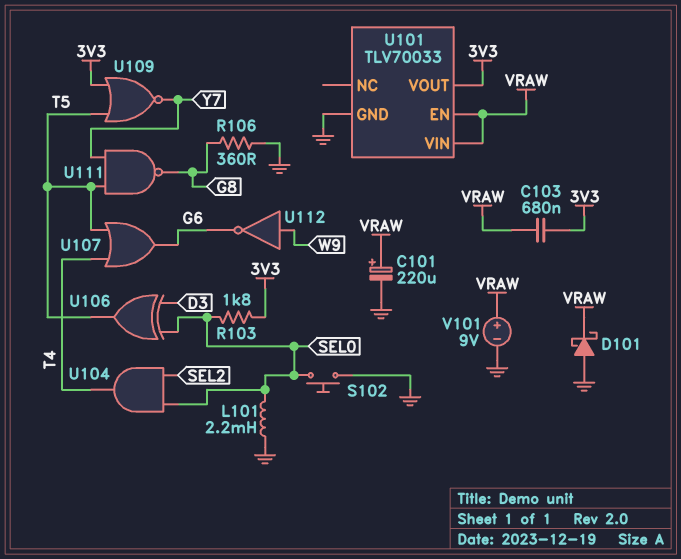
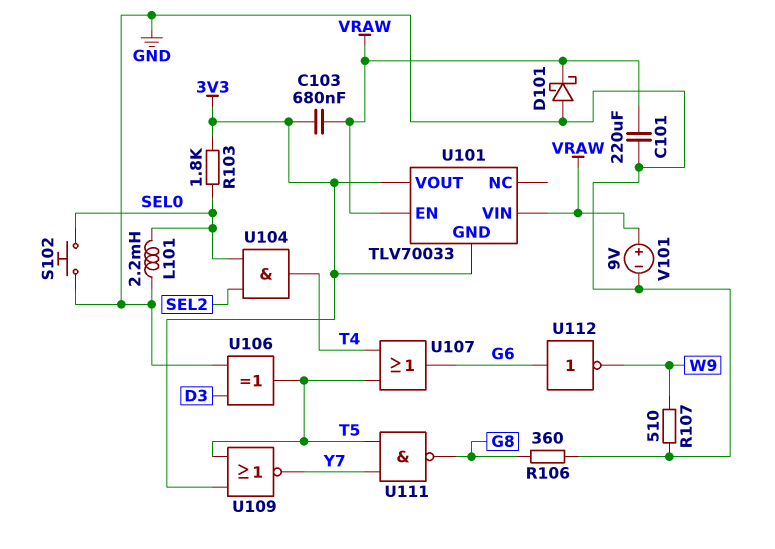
C101: 220uF (plus VRAW, minus GND) -> 220uF (GND, VRAW)
R107: none -> 510 (GND, W9)
U101 pin GND: GND -> 3V3
U106: XOR (in D3, in SEL0, out T5) -> XOR (in D3, in GND, out T5)
U112: NOT (in W9, out G6) -> NOT (in G6, out W9)

